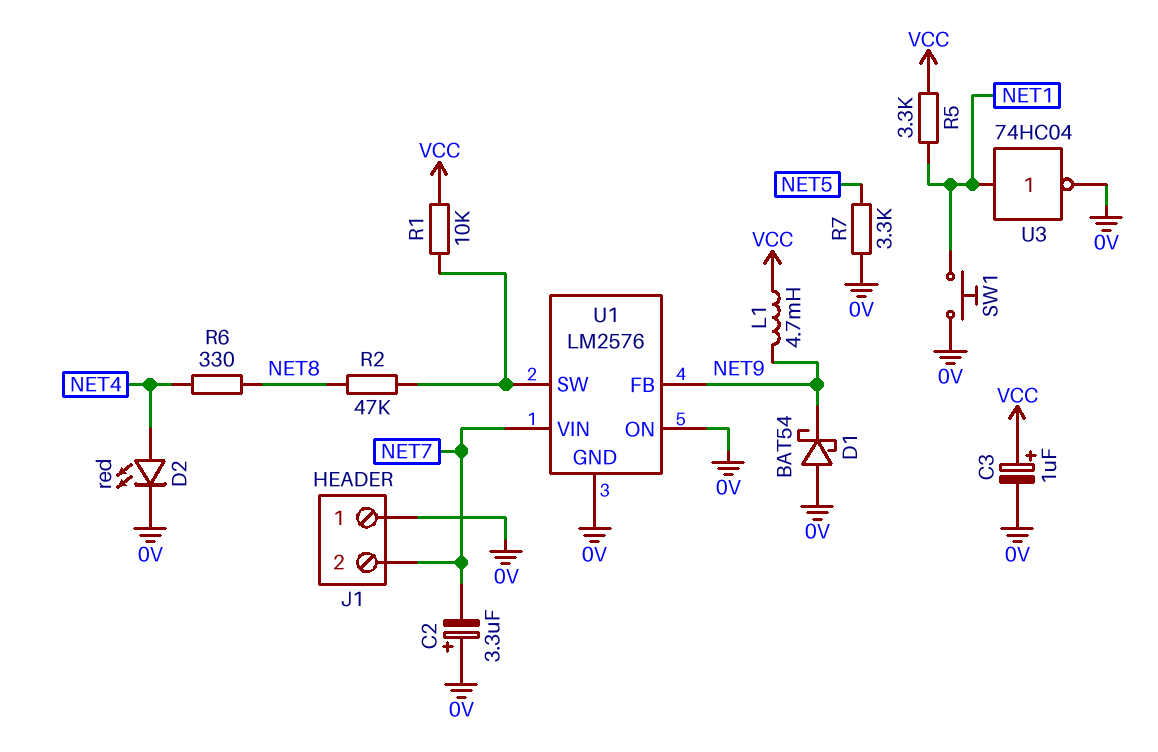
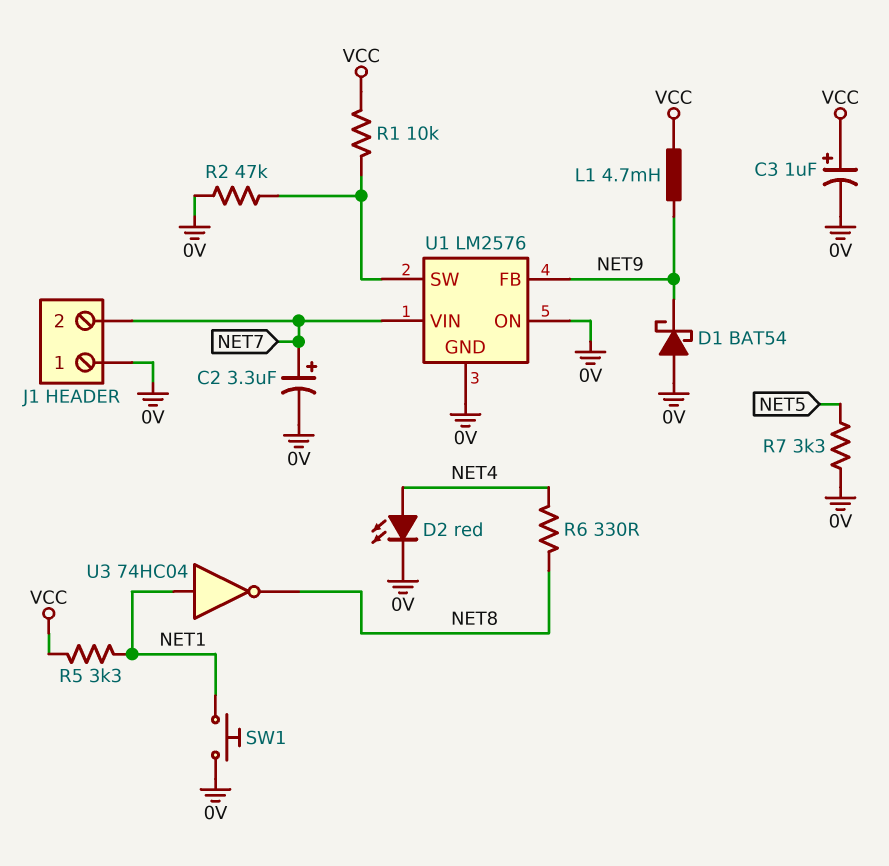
C2: 3.3uF (plus 0V, minus NET7) -> 3.3uF (plus NET7, minus 0V)
R2: 47k (NET8, U1/SW) -> 47k (0V, U1/SW)
U3: NOT 74HC04 (in NET1, out 0V) -> NOT 74HC04 (in NET1, out NET8)

